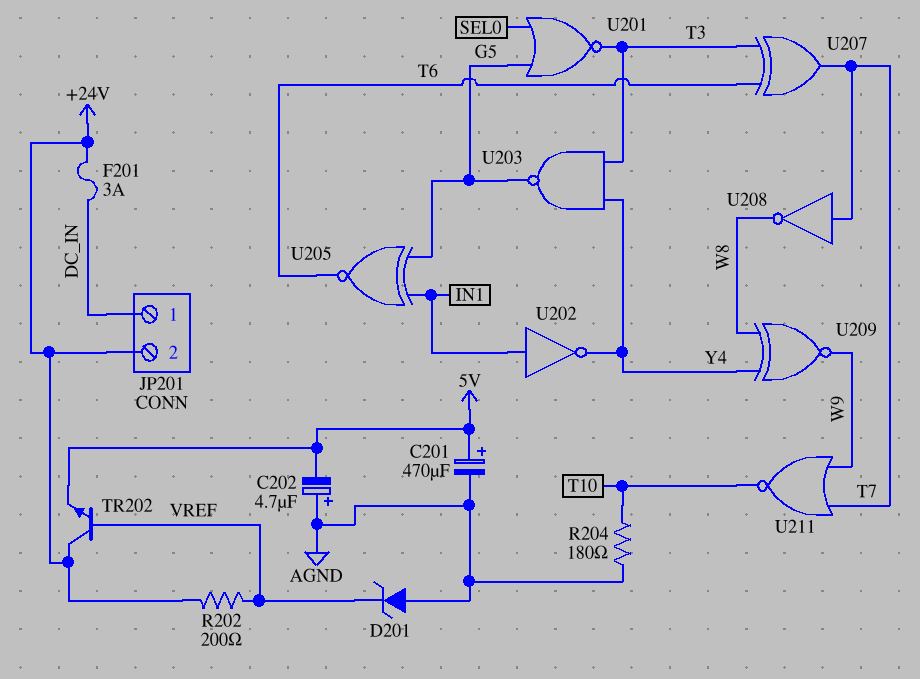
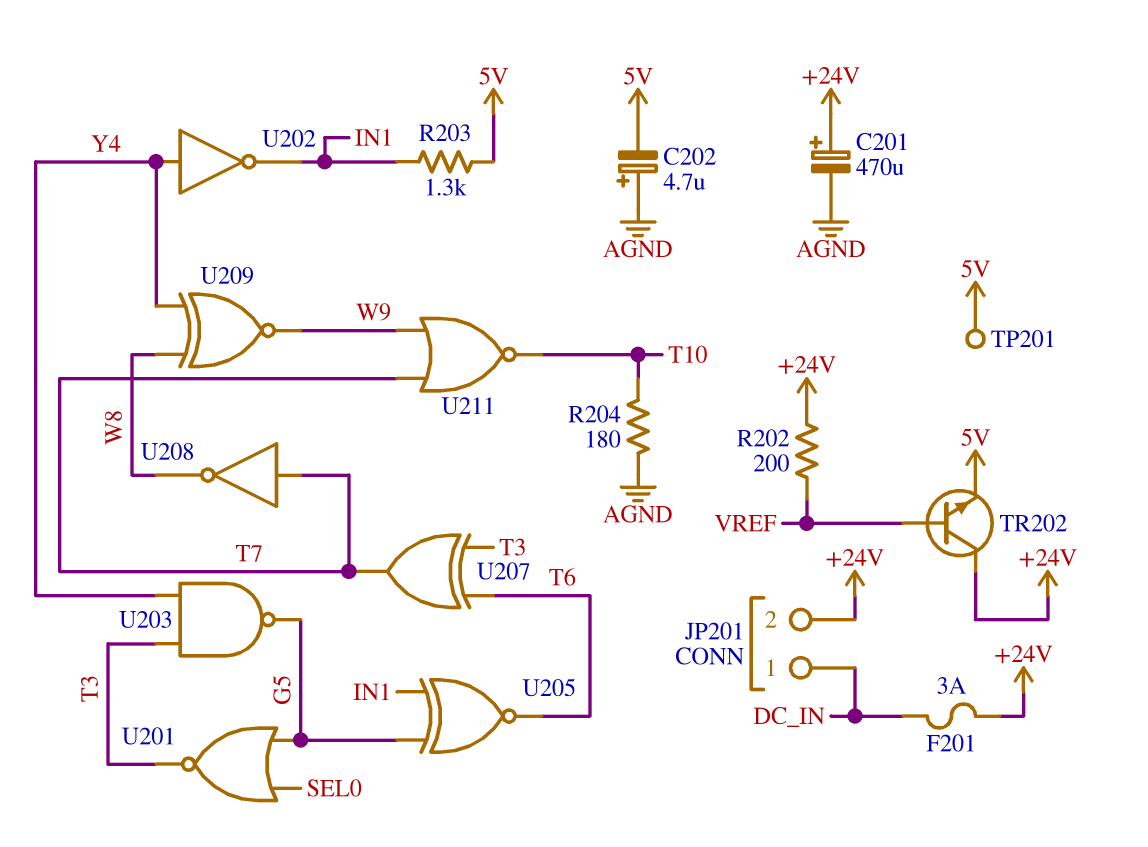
C201: 470uF (plus 5V, minus AGND) -> 470uF (plus +24V, minus AGND)
D201: zener (A AGND, K VREF) -> none
R203: none -> 1.3k (5V, IN1)
TP201: none -> test point (5V)
U202: NOT (in IN1, out Y4) -> NOT (in Y4, out IN1)

